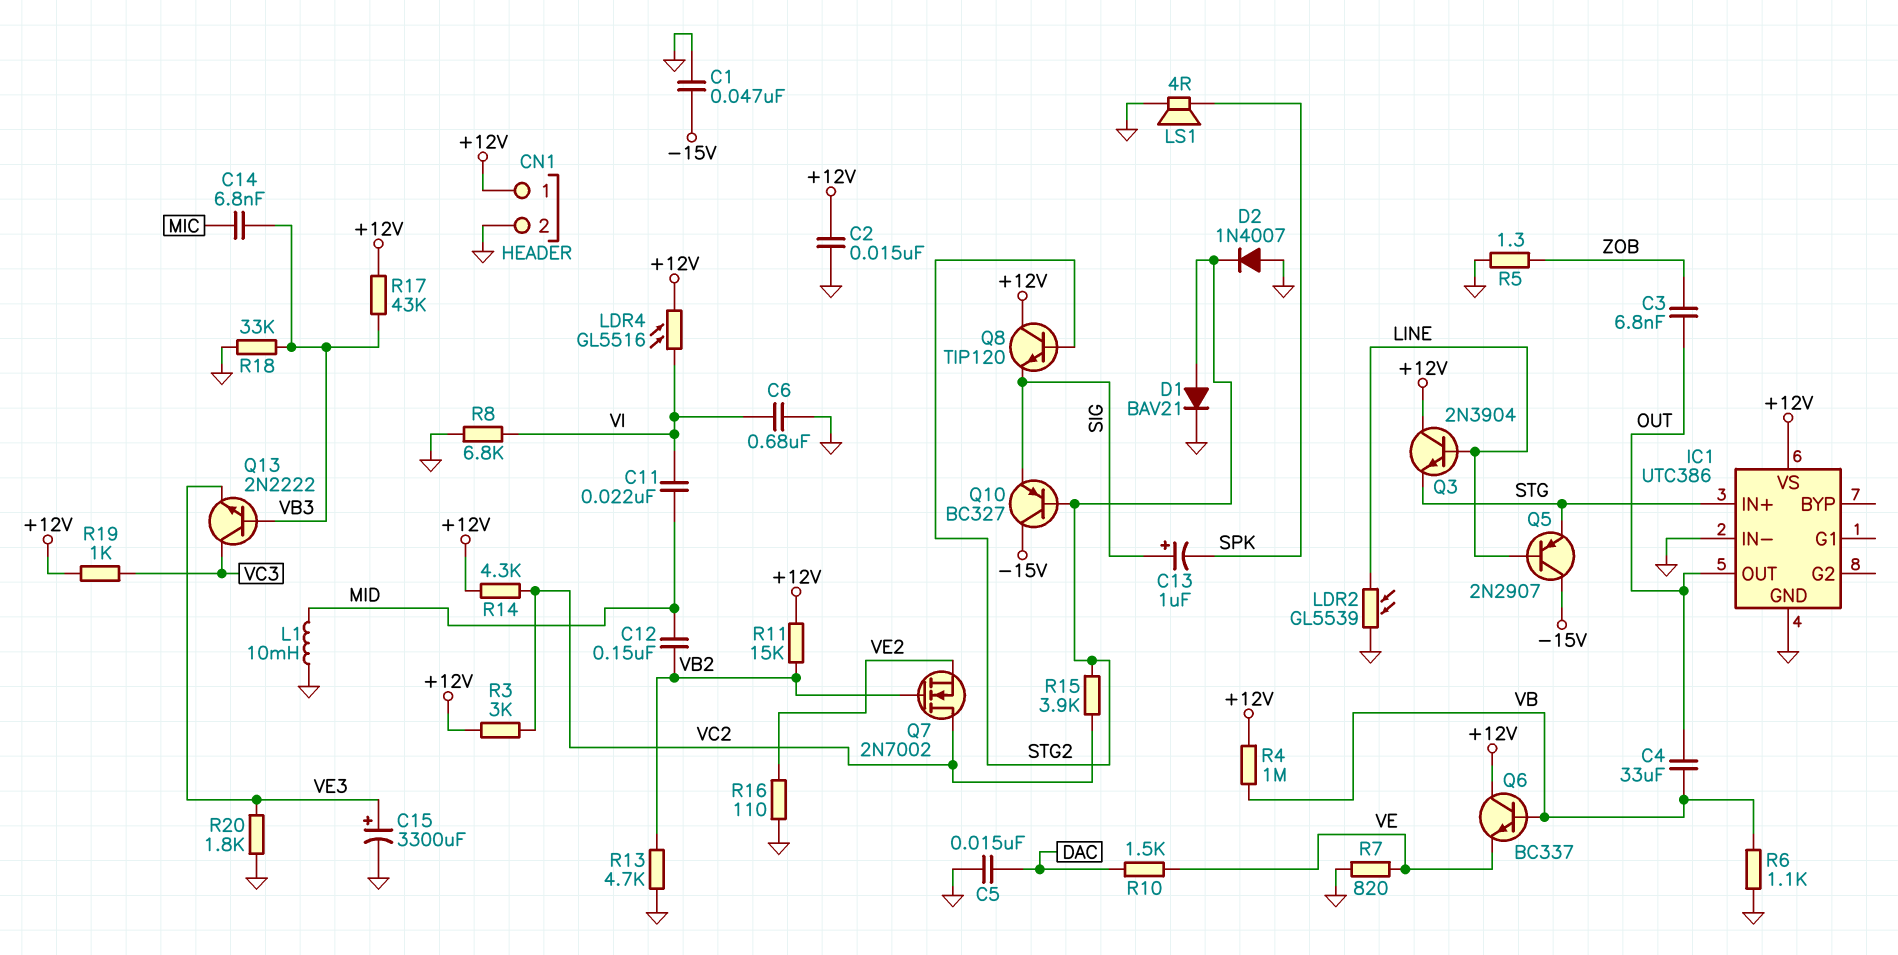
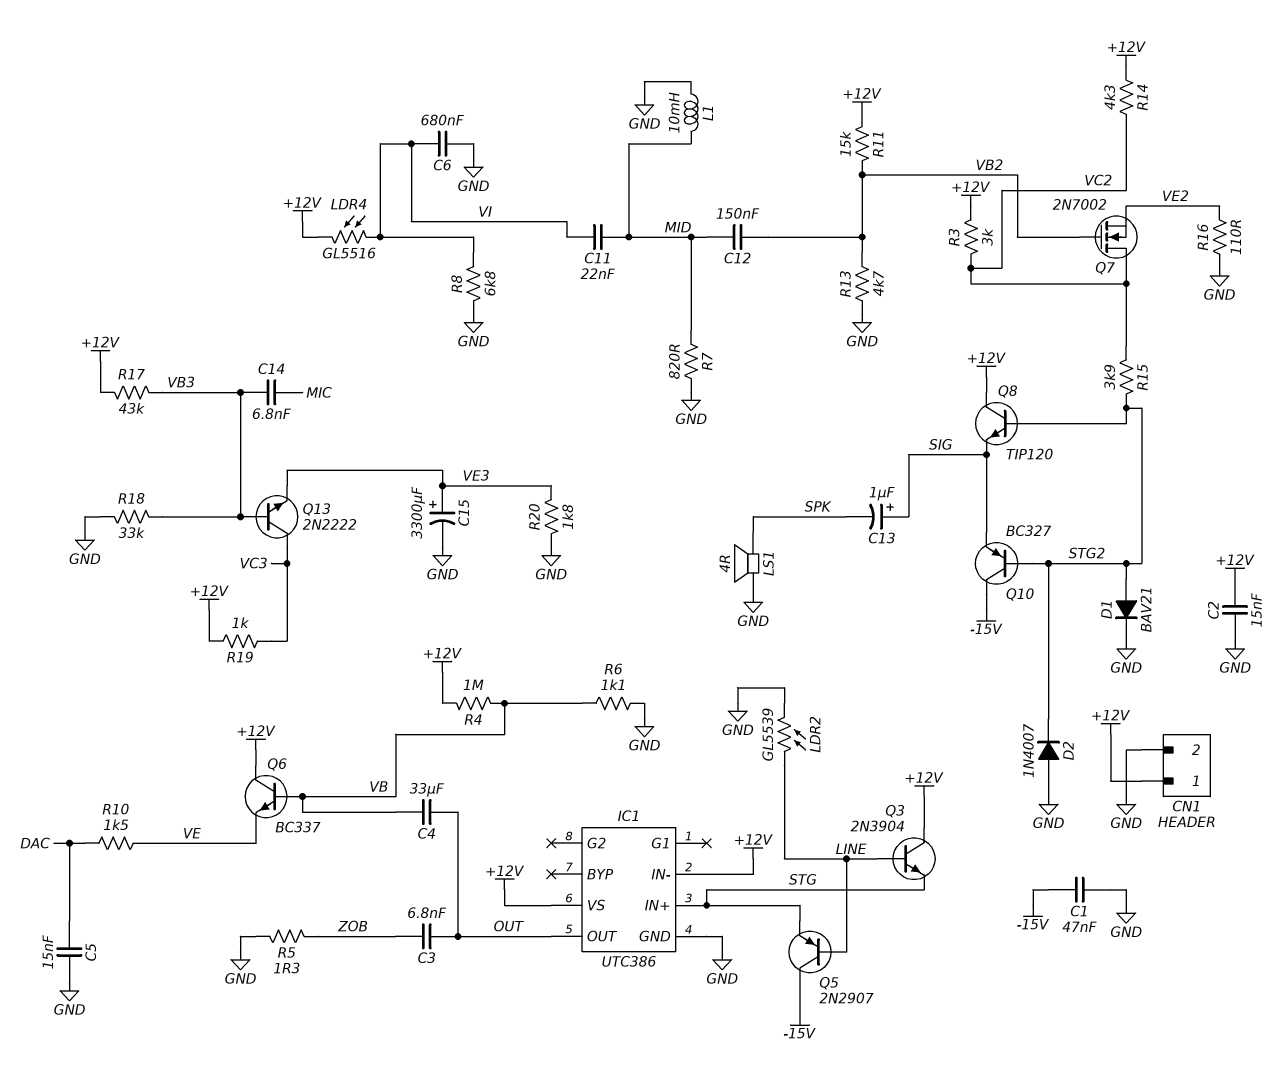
IC1 pin IN-: GND -> +12V
R7: 820 (GND, VE) -> 820 (GND, MID)

